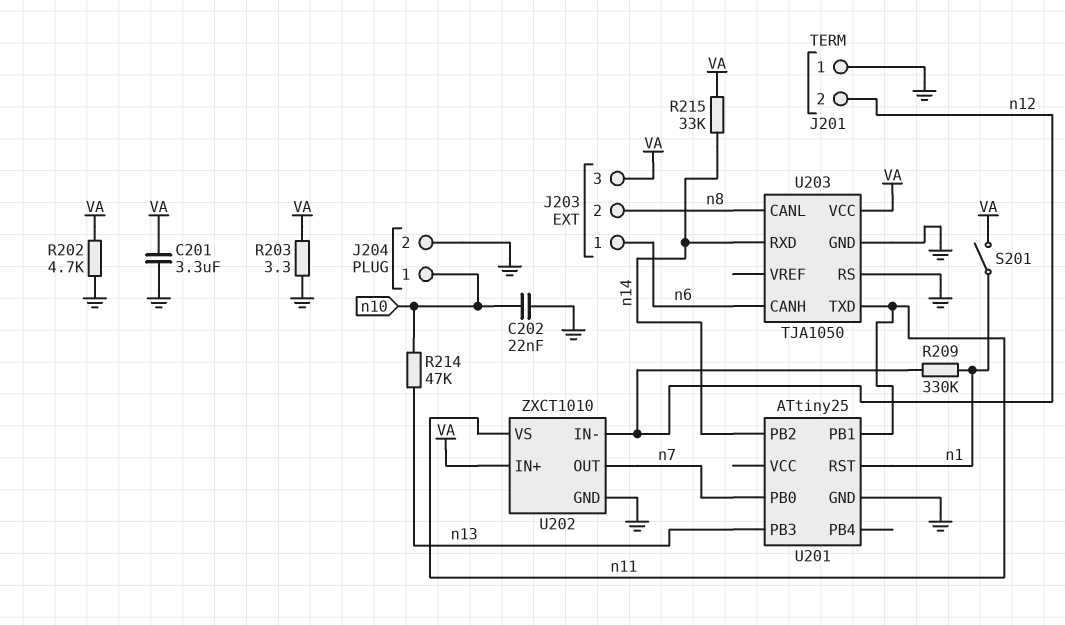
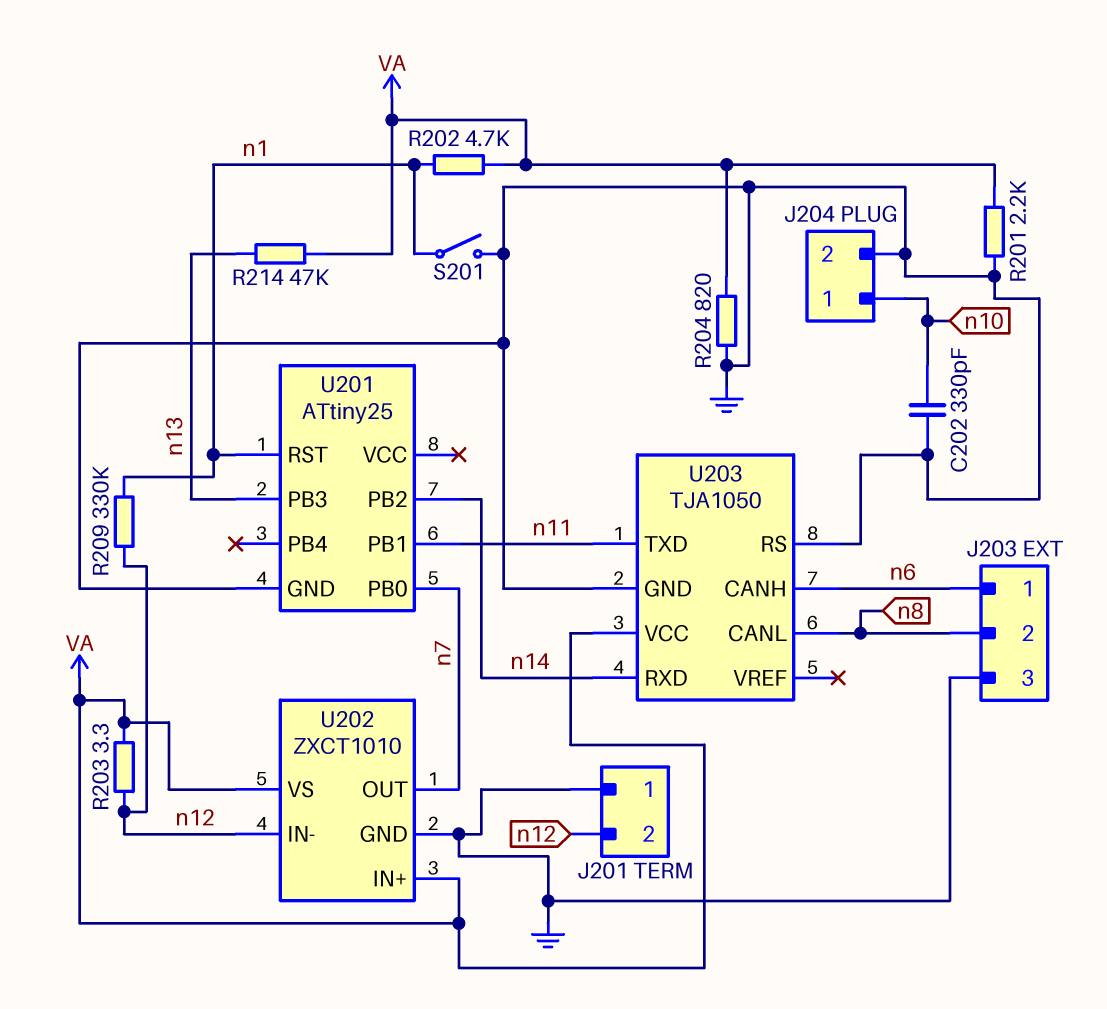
C201: 3.3uF (GND, VA) -> none
C202: 22nF (GND, n10) -> 330pF (GND, n10)
J203 pin 3: VA -> GND
R201: none -> 2.2k (GND, VA)
R202: 4.7k (GND, VA) -> 4.7k (VA, n1)
R203: 3.3 (GND, VA) -> 3.3 (VA, n12)
R204: none -> 820 (GND, VA)
R214: 47k (n10, n13) -> 47k (VA, n13)
R215: 33k (VA, n14) -> none
S201: switch (VA, n1) -> switch (GND, n1)
U202 pin VS: n11 -> VA

